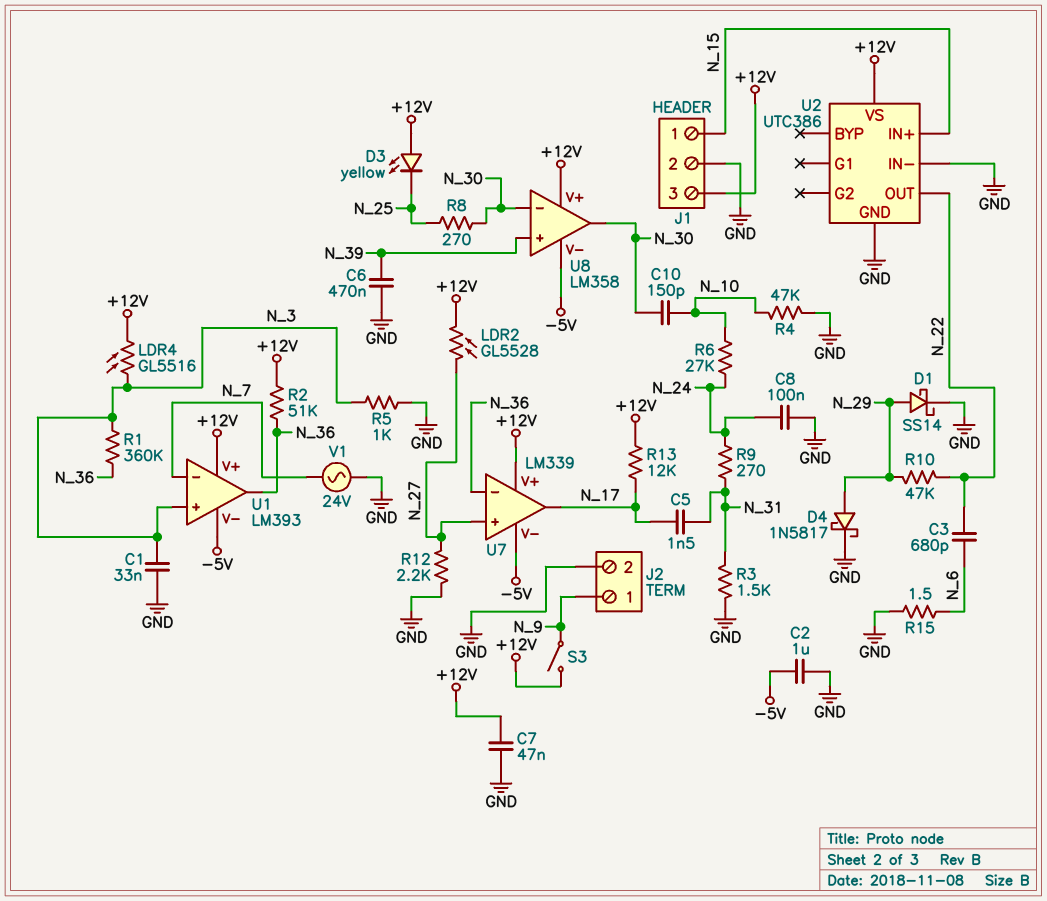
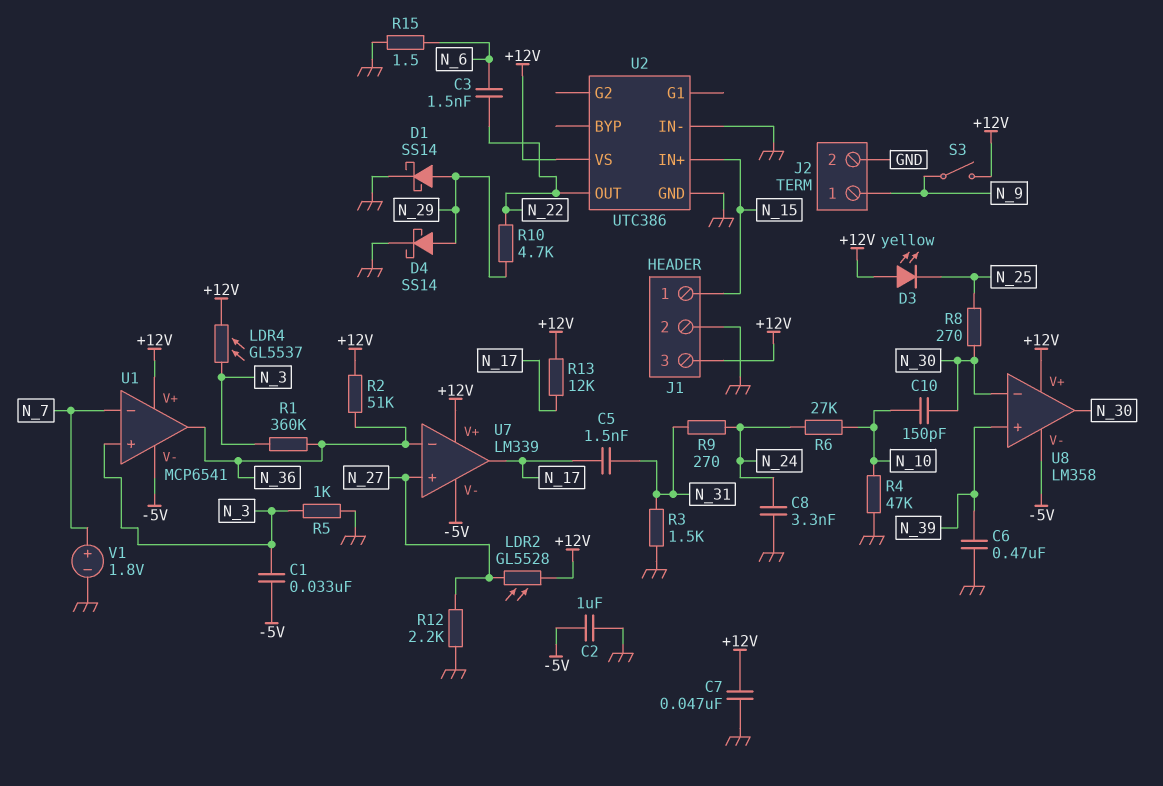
C1: 33nF (GND, N_3) -> 33nF (-5V, N_3)
C3: 680pF (N_6, N_22) -> 1.5nF (N_6, N_22)
C8: 100nF (GND, N_24) -> 3.3nF (GND, N_24)
D4: schottky 1N5817 (A N_29, K GND) -> schottky SS14 (A N_29, K GND)
LDR4: GL5516 (+12V, N_3) -> GL5537 (+12V, N_3)
R10: 47k (N_22, N_29) -> 4.7k (N_22, N_29)
U1: LM393 -> MCP6541
V1: AC 24V (GND, N_7) -> 1.8V (plus N_7, minus GND)

